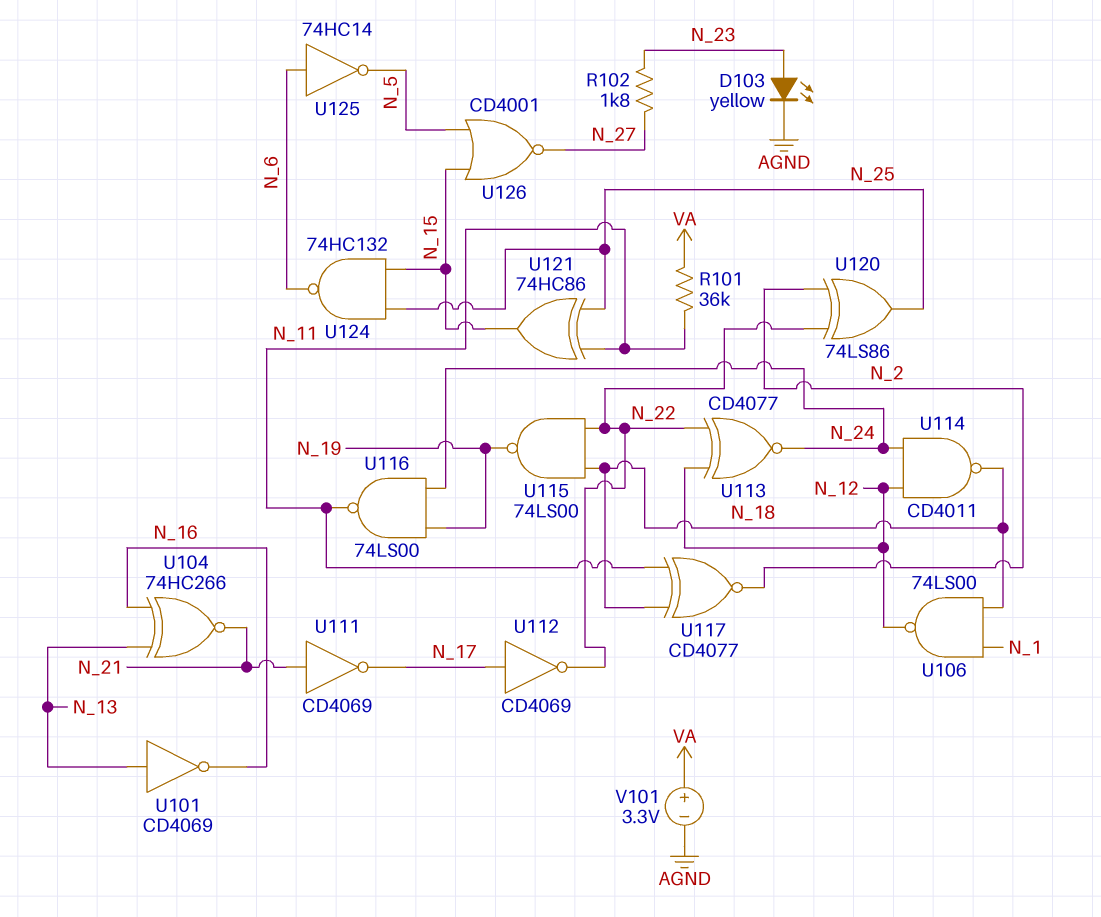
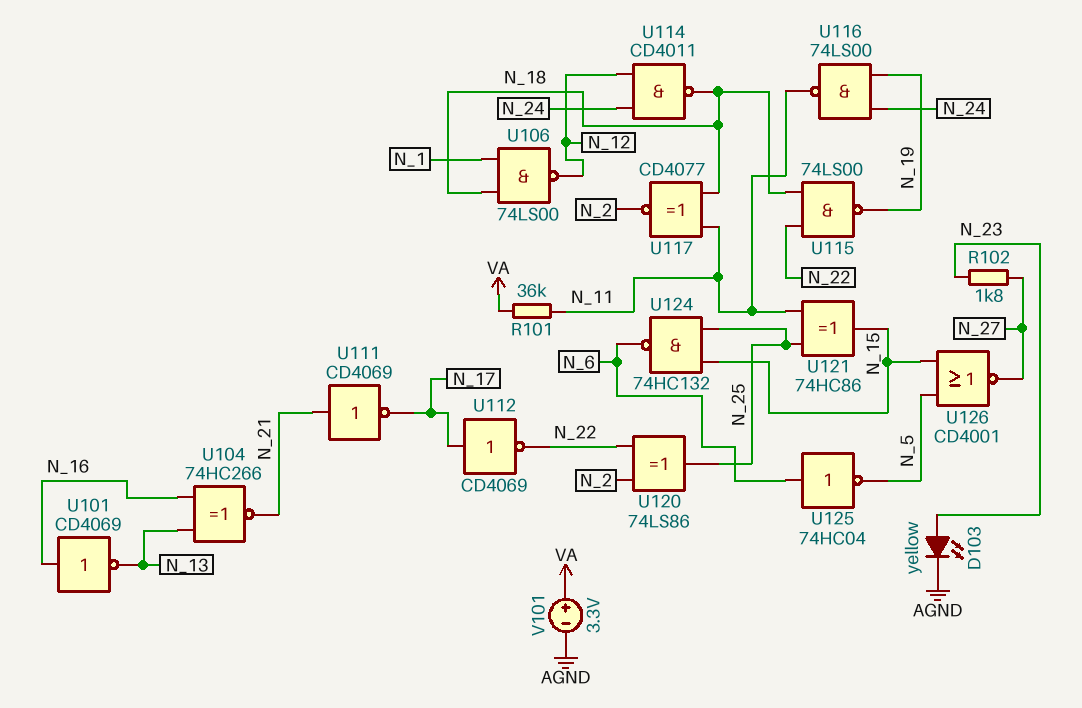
U101: NOT CD4069 (in N_13, out N_16) -> NOT CD4069 (in N_16, out N_13)
U113: XNOR CD4077 (in N_12, in N_22, out N_24) -> none
U125: NOT 74HC14 (in N_6, out N_5) -> NOT 74HC04 (in N_6, out N_5)

